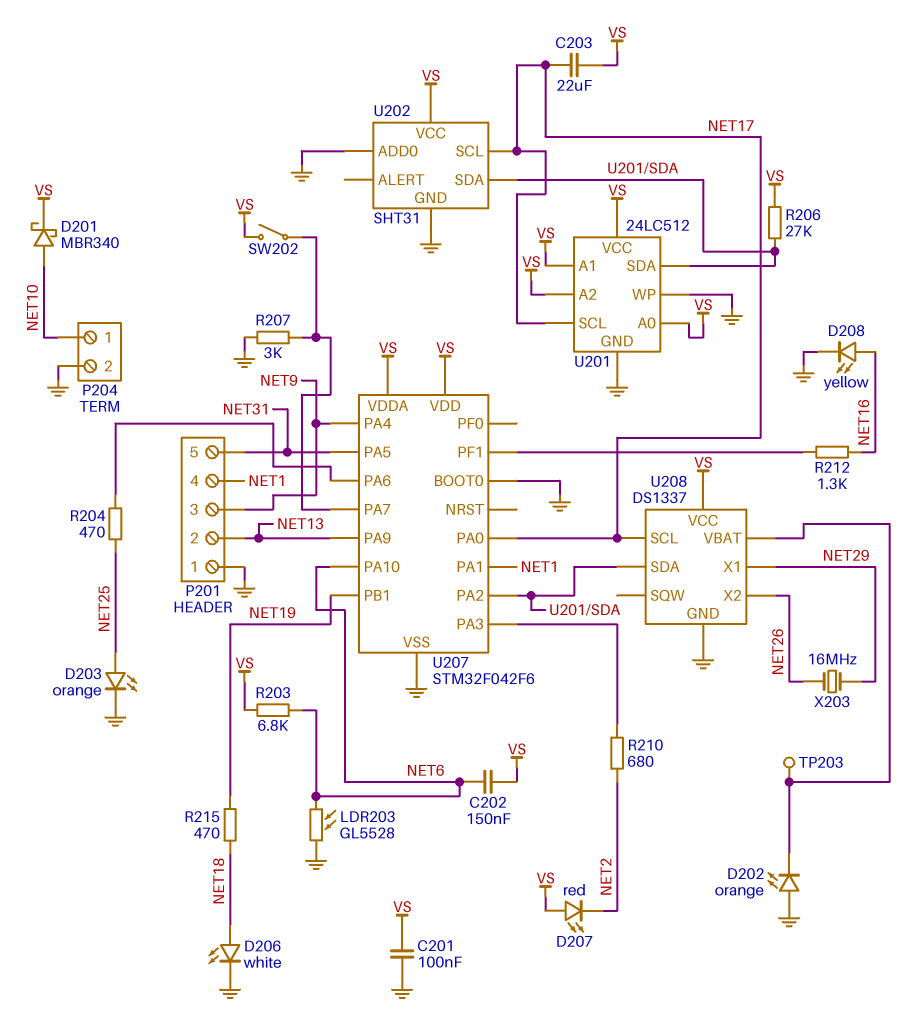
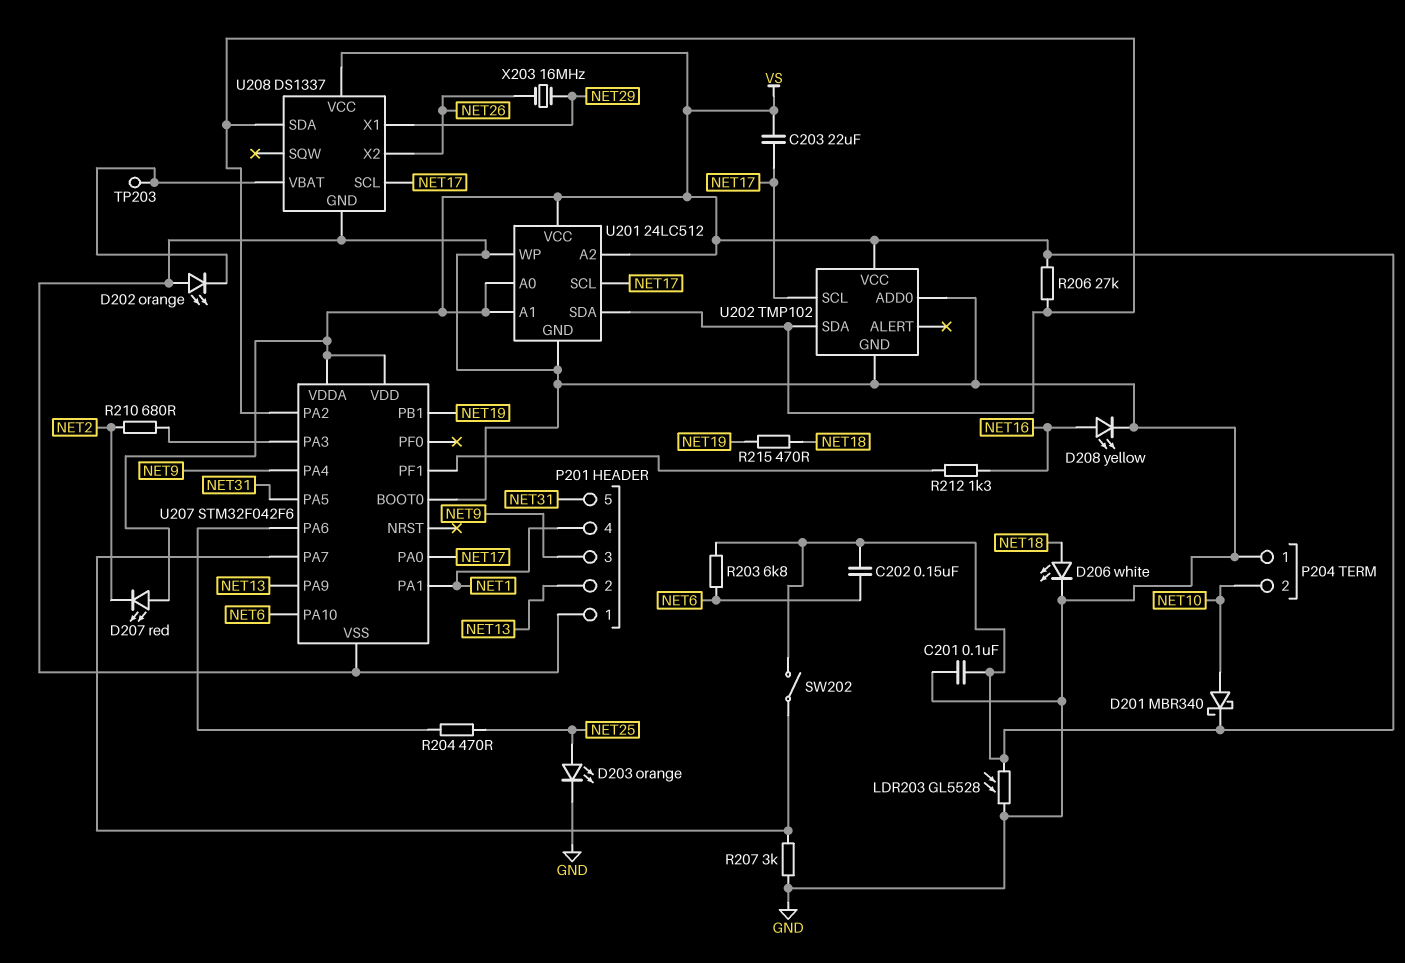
LDR203: GL5528 (GND, NET6) -> GL5528 (GND, VS)
P204 pin 1: NET10 -> GND
P204 pin 2: GND -> NET10
U202: SHT31 -> TMP102

